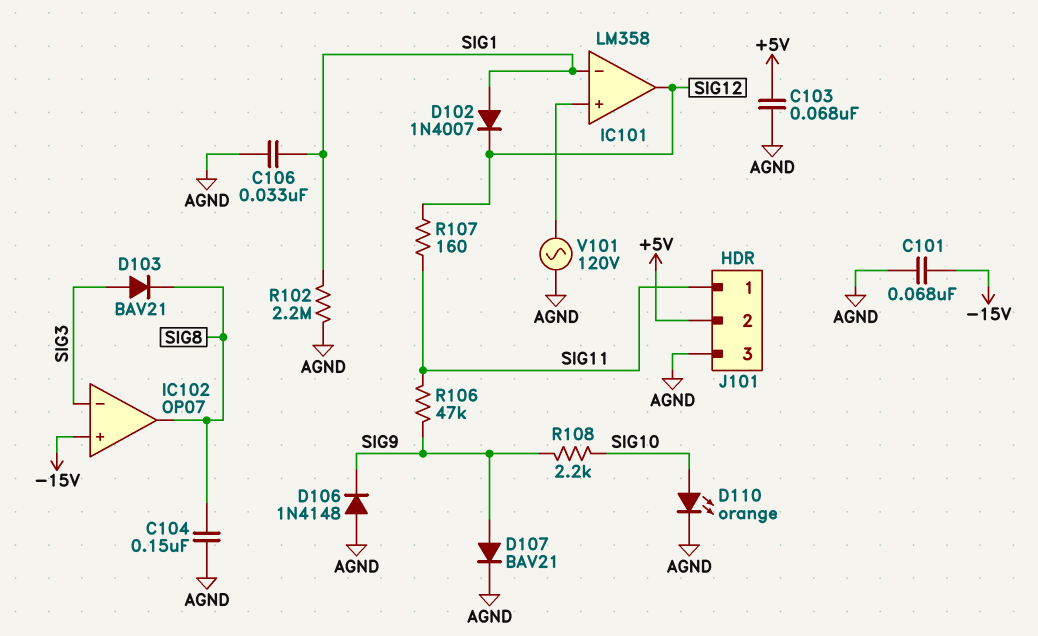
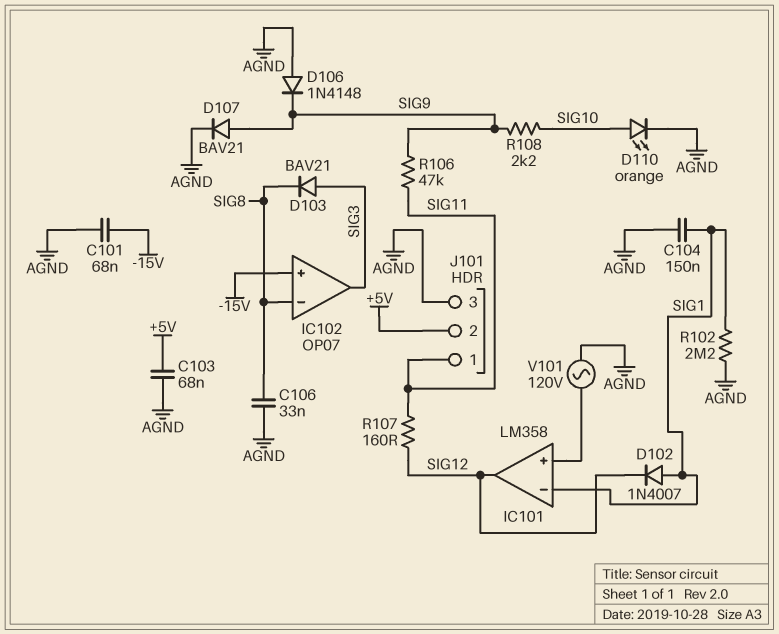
C104: 150nF (AGND, SIG8) -> 150nF (AGND, SIG1)
C106: 33nF (AGND, SIG1) -> 33nF (AGND, SIG8)
IC102 pin in-: SIG3 -> SIG8
IC102 pin out: SIG8 -> SIG3

